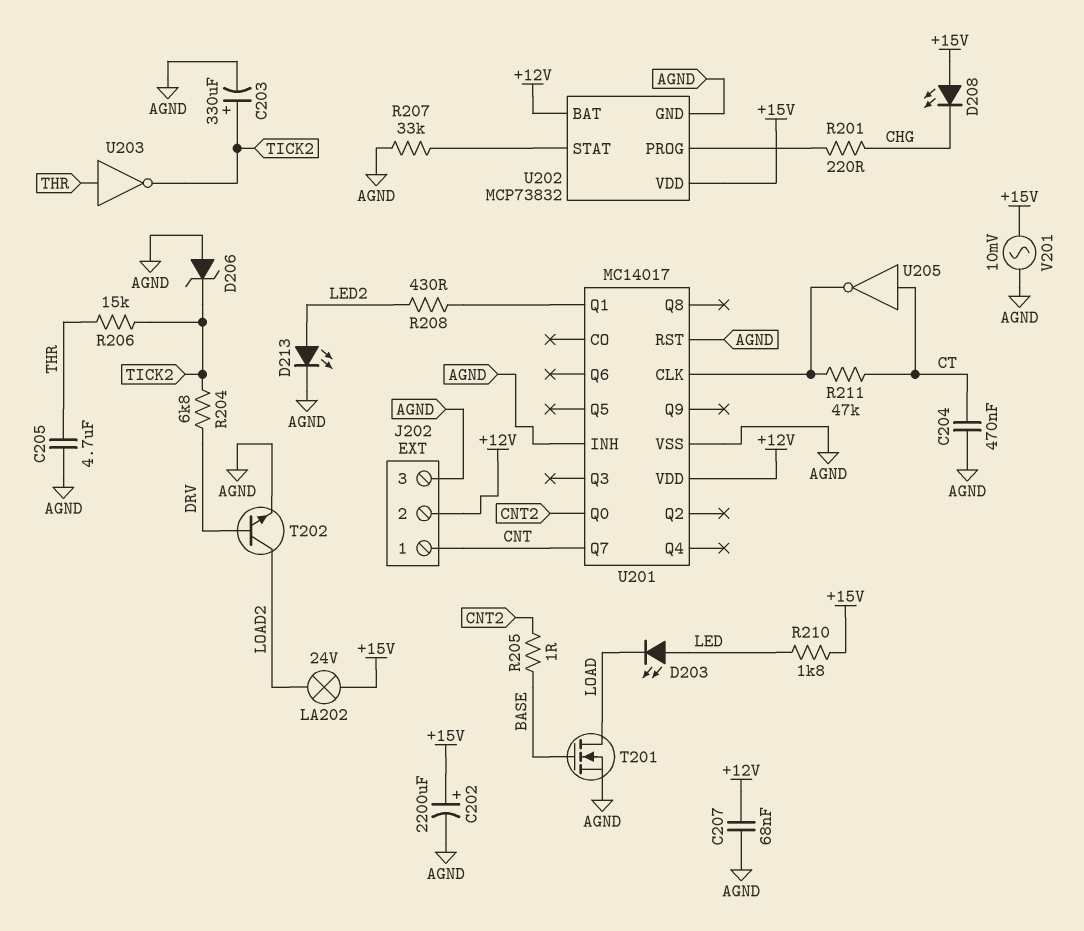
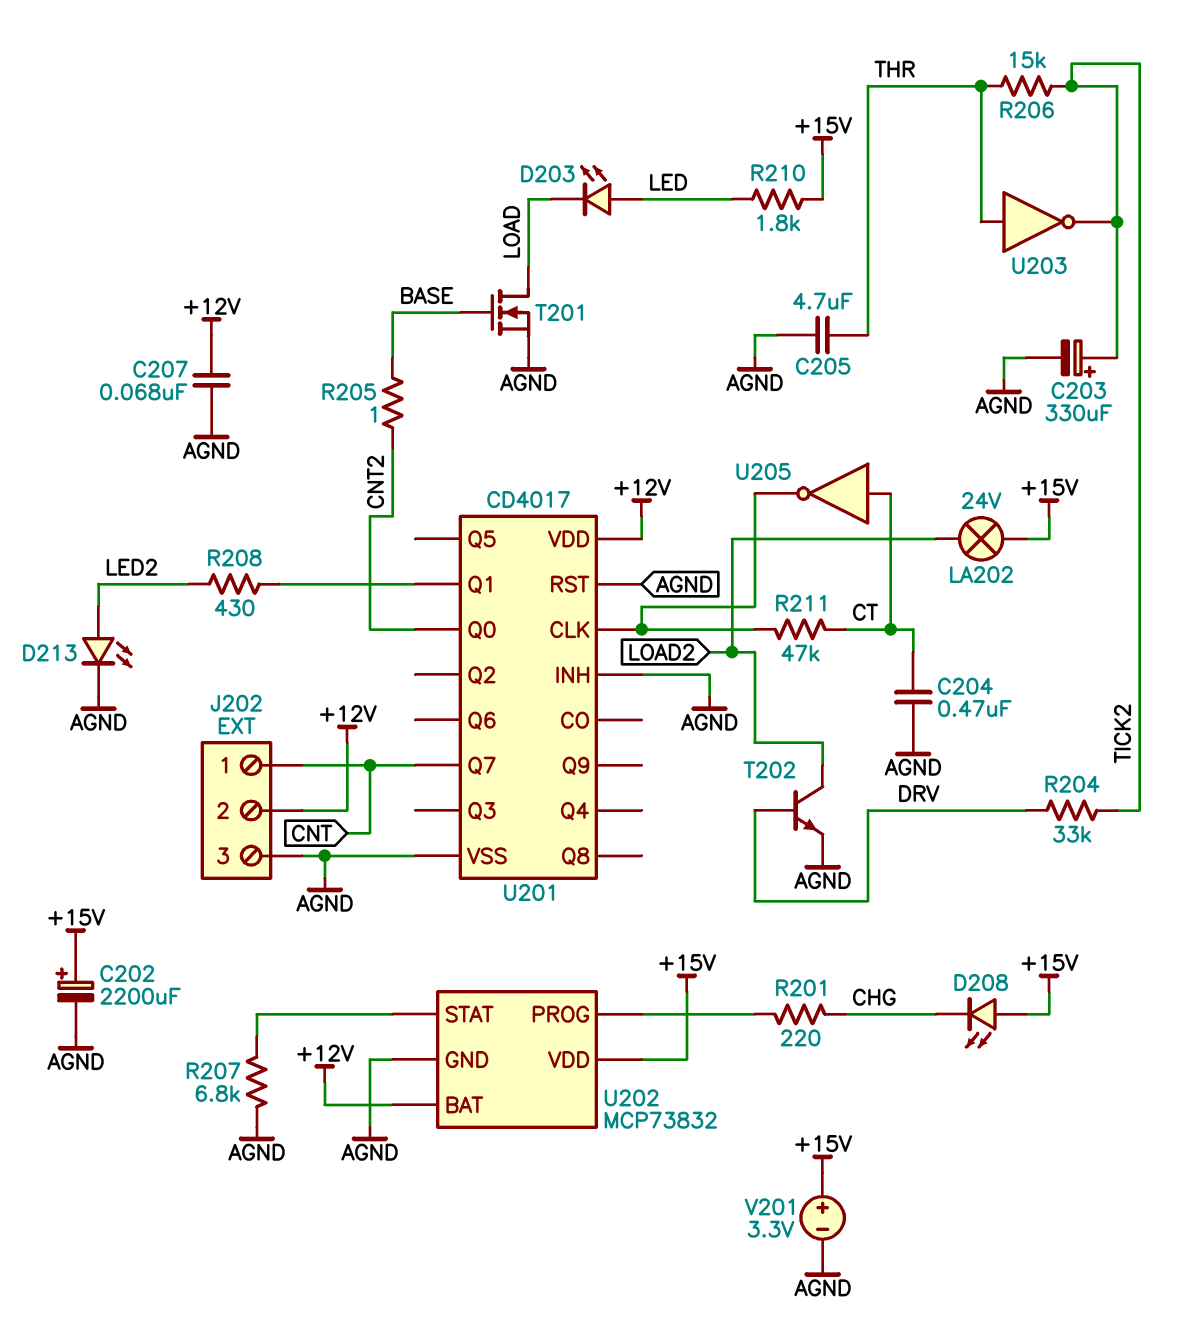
D206: zener (A AGND, K TICK2) -> none
R204: 6.8k (DRV, TICK2) -> 33k (DRV, TICK2)
R207: 33k (AGND, U202/STAT) -> 6.8k (AGND, U202/STAT)
U201: MC14017 -> CD4017
V201: AC 10mV (+15V, AGND) -> 3.3V (plus +15V, minus AGND)

